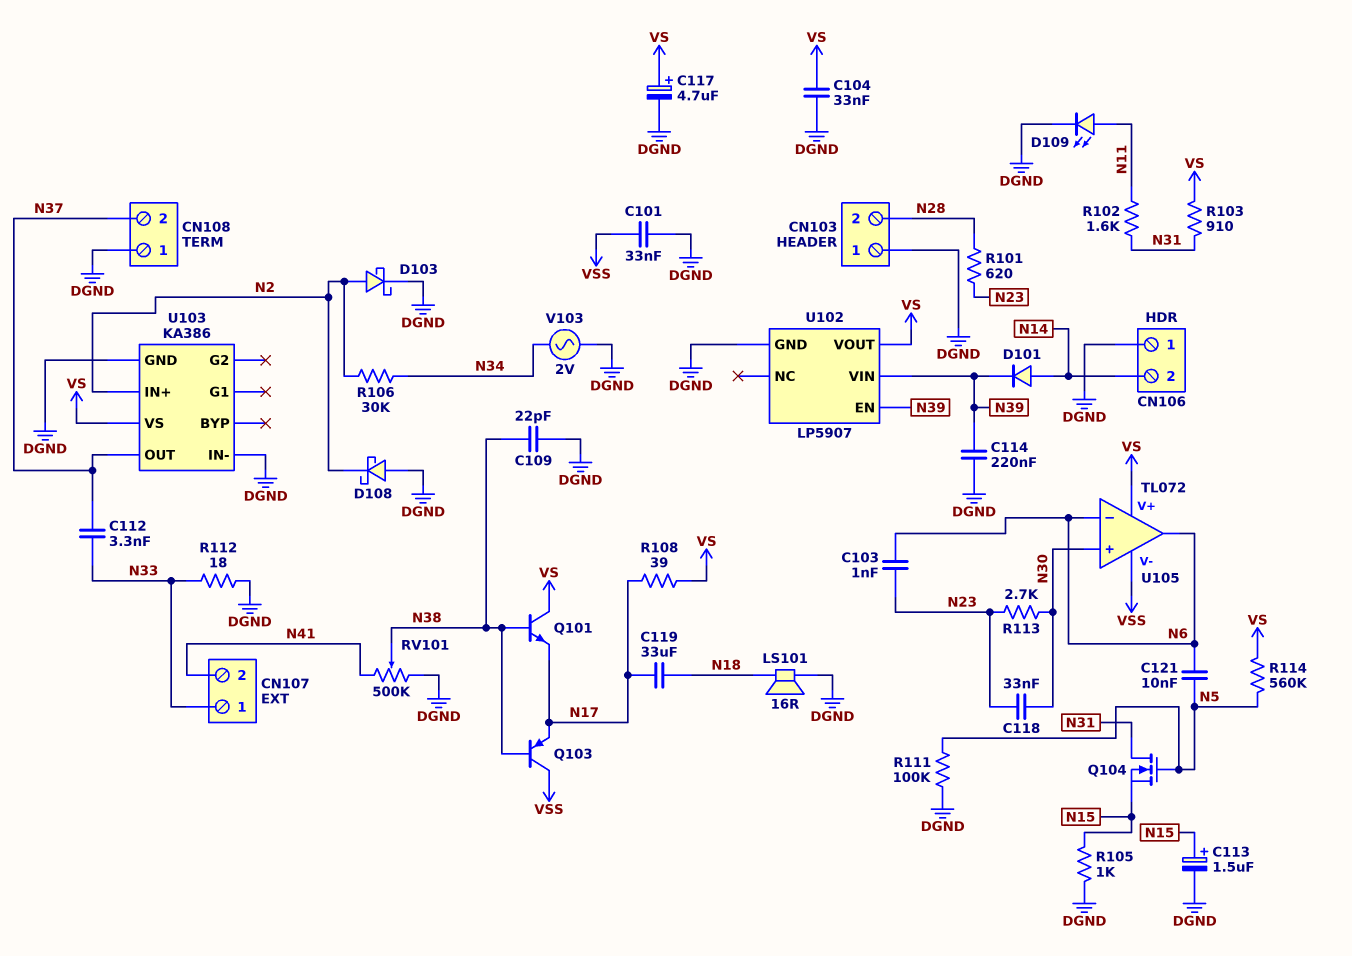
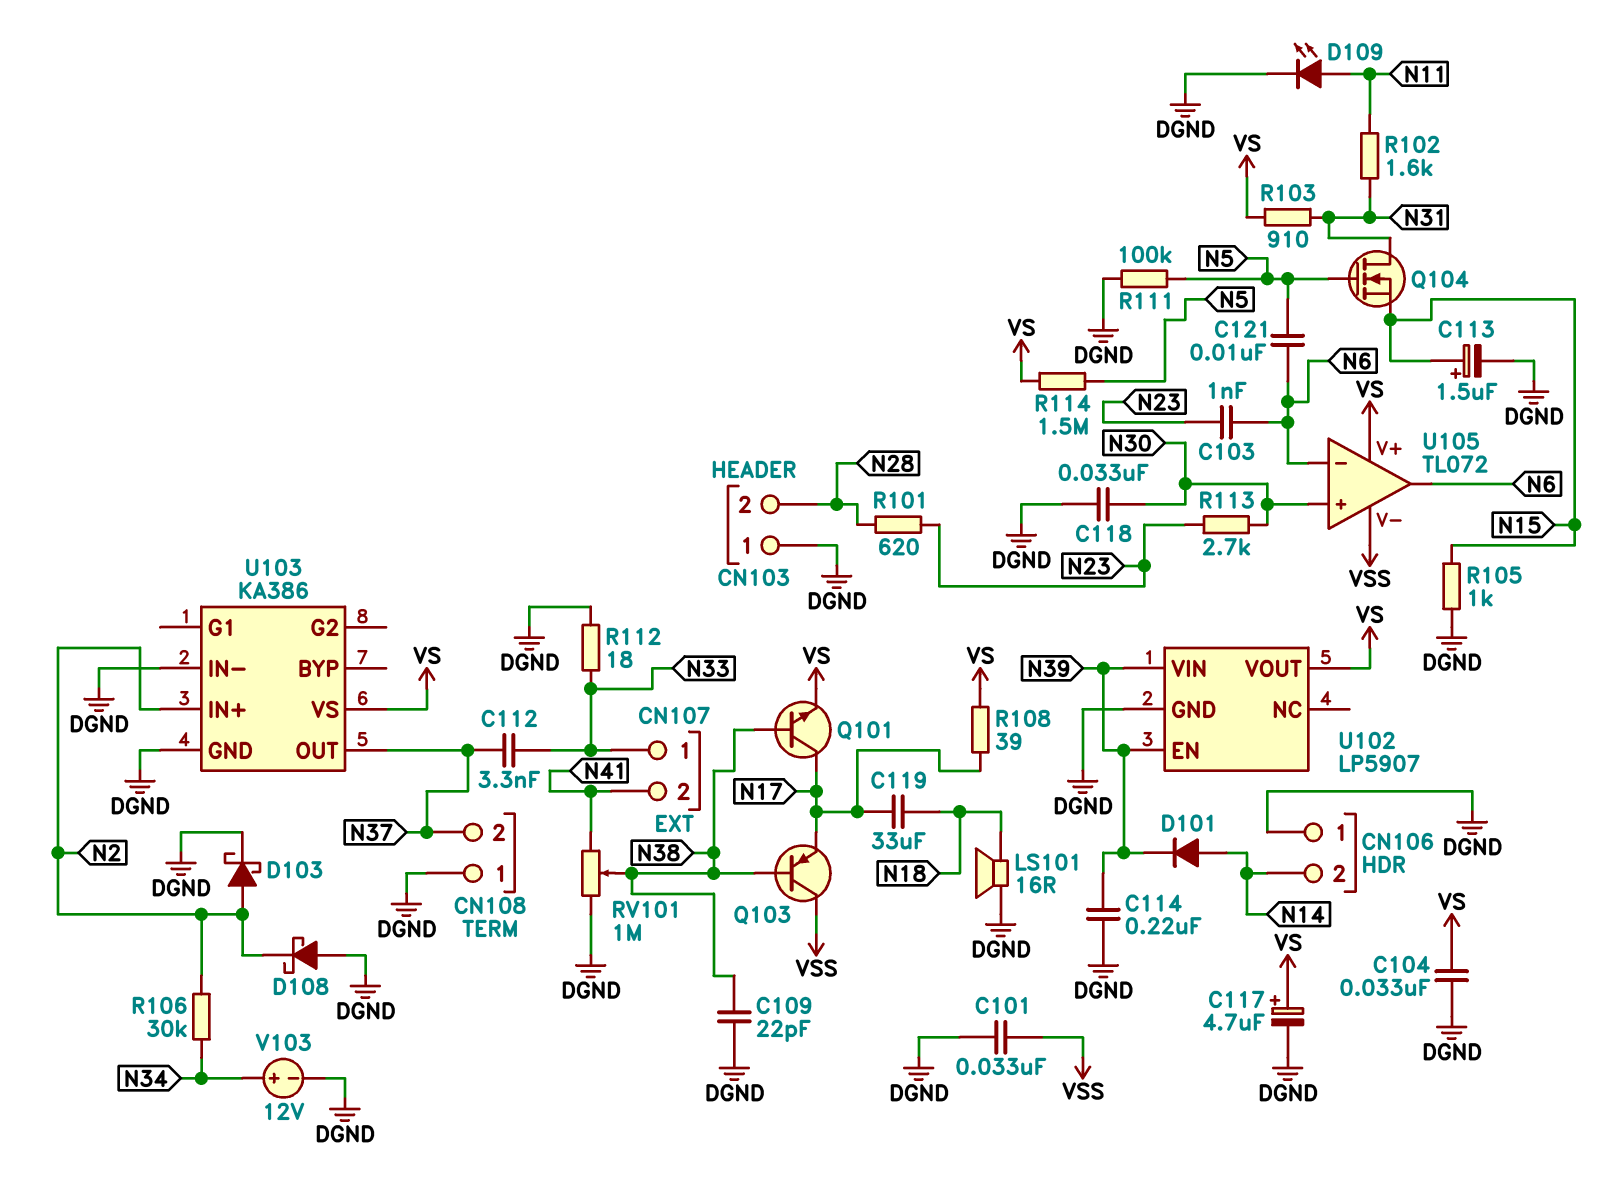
C118: 33nF (N23, N30) -> 33nF (DGND, N30)
Q101: NPN (B N38, C VS, E N17) -> NPN (B N38, C N17, E VS)
R114: 560k (N5, VS) -> 1.5M (N5, VS)
RV101: 500k (DGND, N41, wiper N38) -> 1M (DGND, N41, wiper N38)
V103: AC 2V (DGND, N34) -> 12V (plus N34, minus DGND)

